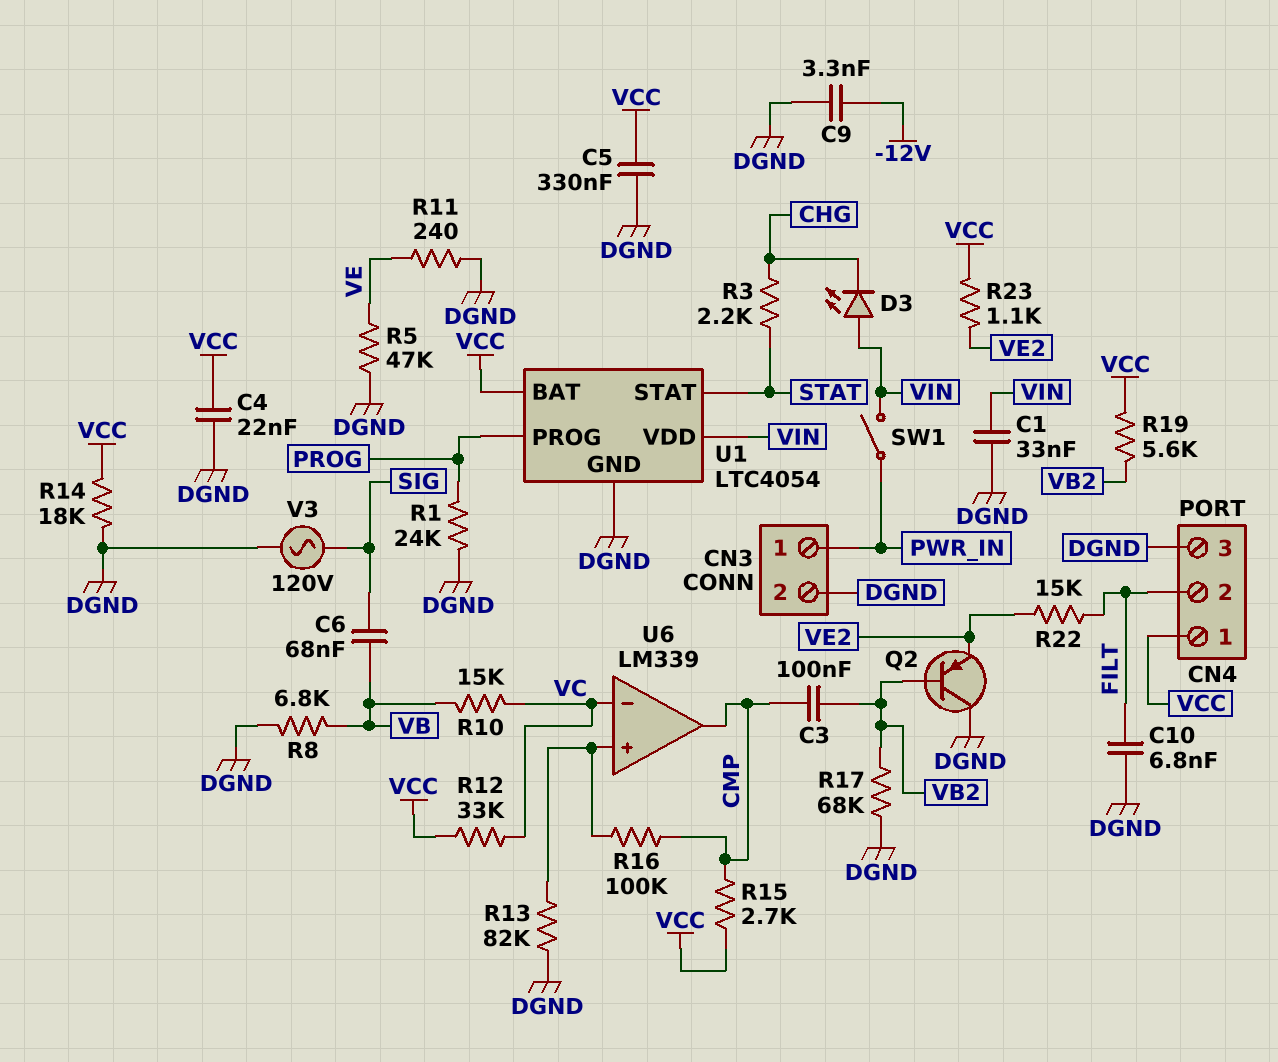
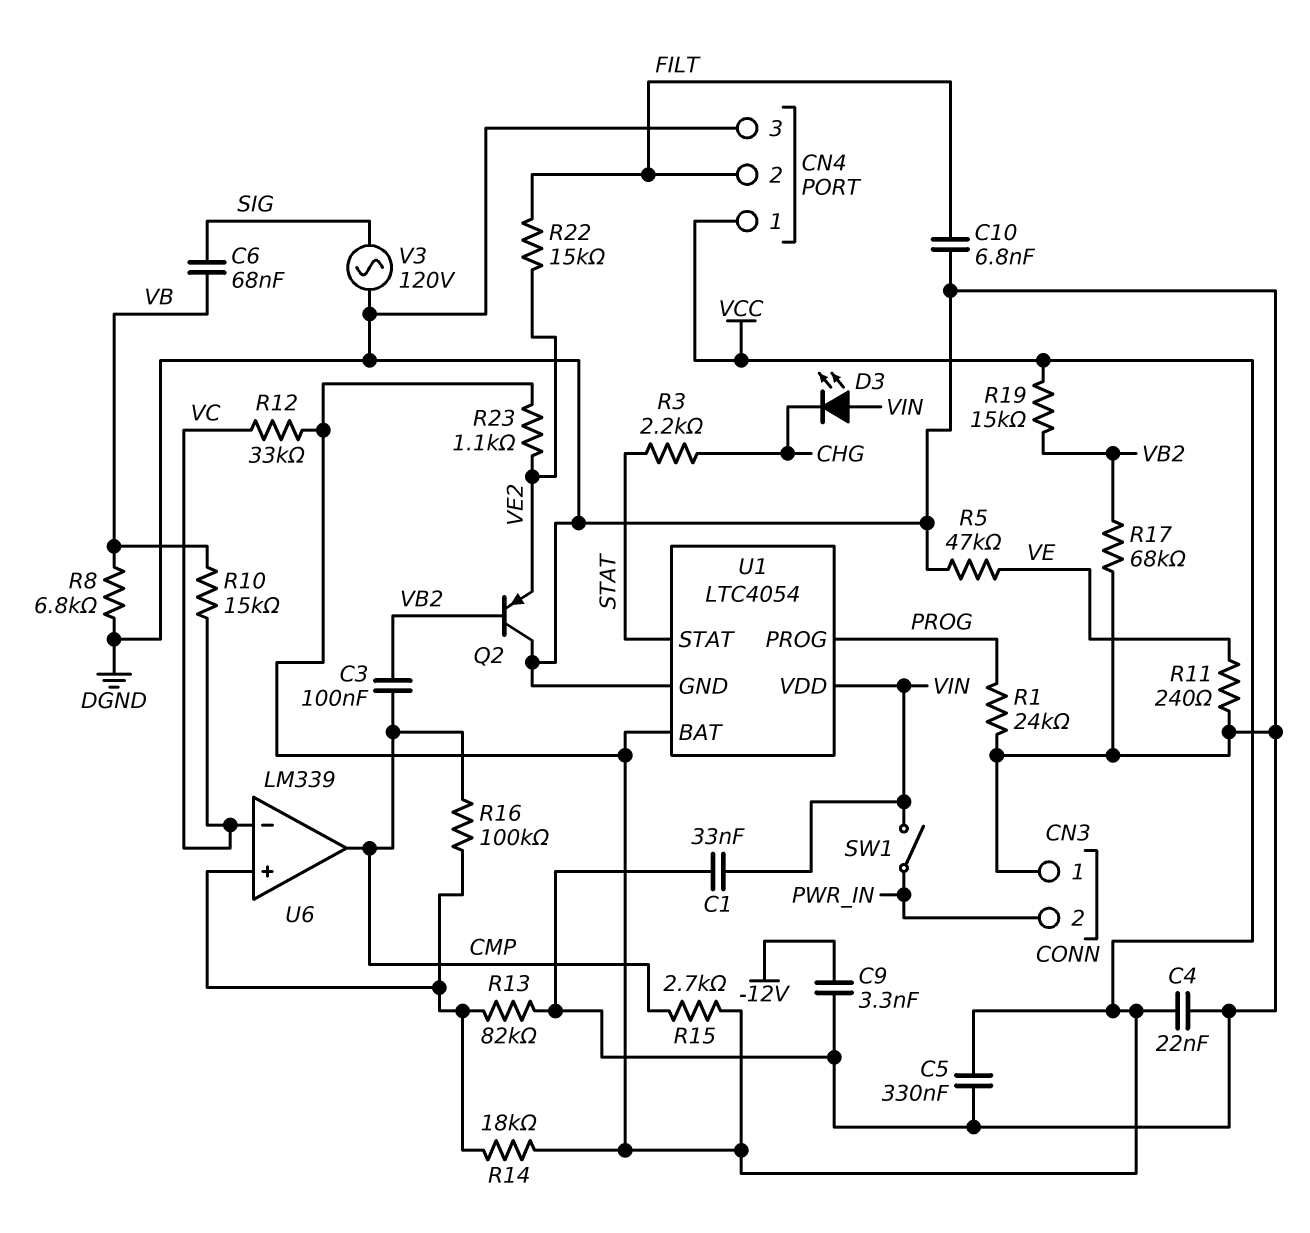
CN3 pin 1: PWR_IN -> DGND
CN3 pin 2: DGND -> PWR_IN
R14: 18k (DGND, VCC) -> 18k (U6/in+, VCC)
R19: 5.6k (VB2, VCC) -> 15k (VB2, VCC)

